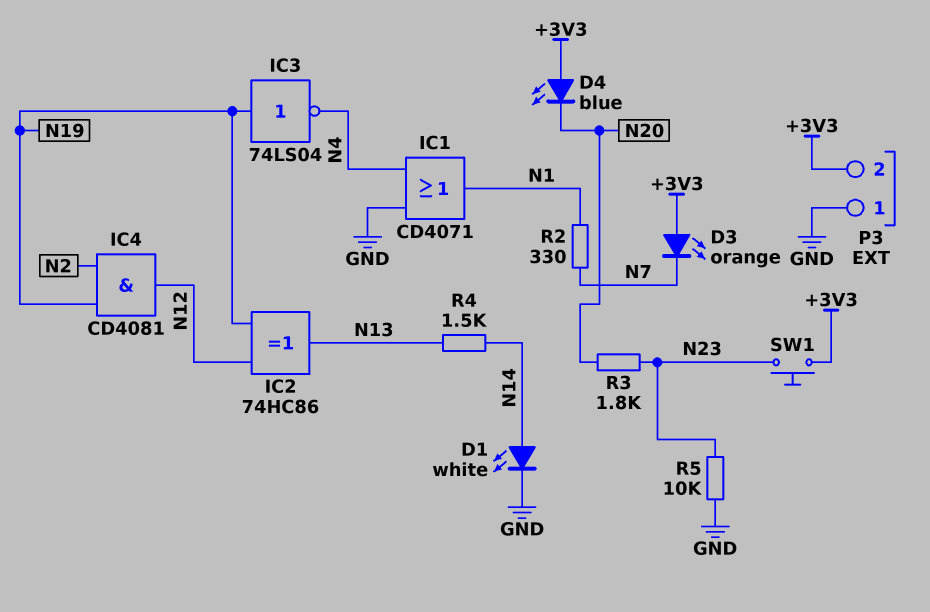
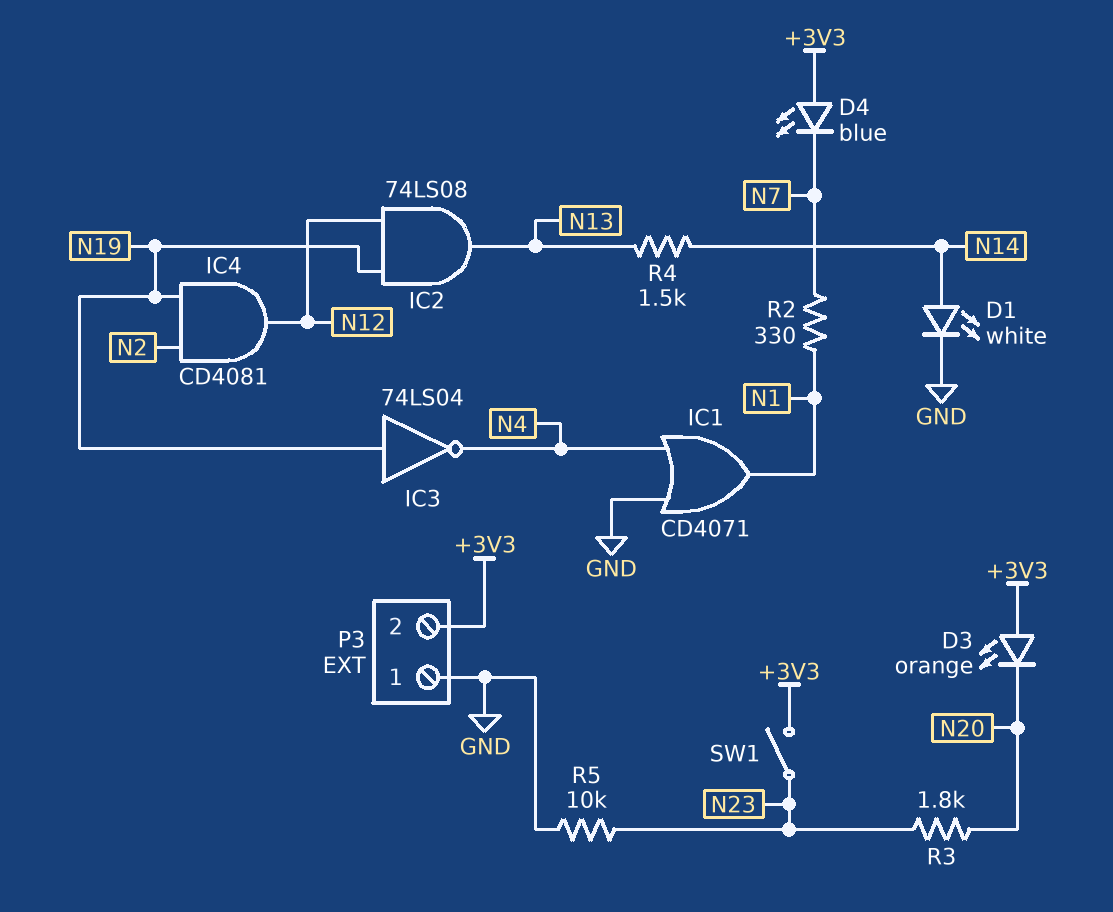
D3: LED orange (A +3V3, K N7) -> LED orange (A +3V3, K N20)
D4: LED blue (A +3V3, K N20) -> LED blue (A +3V3, K N7)
IC2: XOR 74HC86 (in N12, in N19, out N13) -> AND 74LS08 (in N12, in N19, out N13)
SW1: button (+3V3, N23) -> switch (+3V3, N23)

